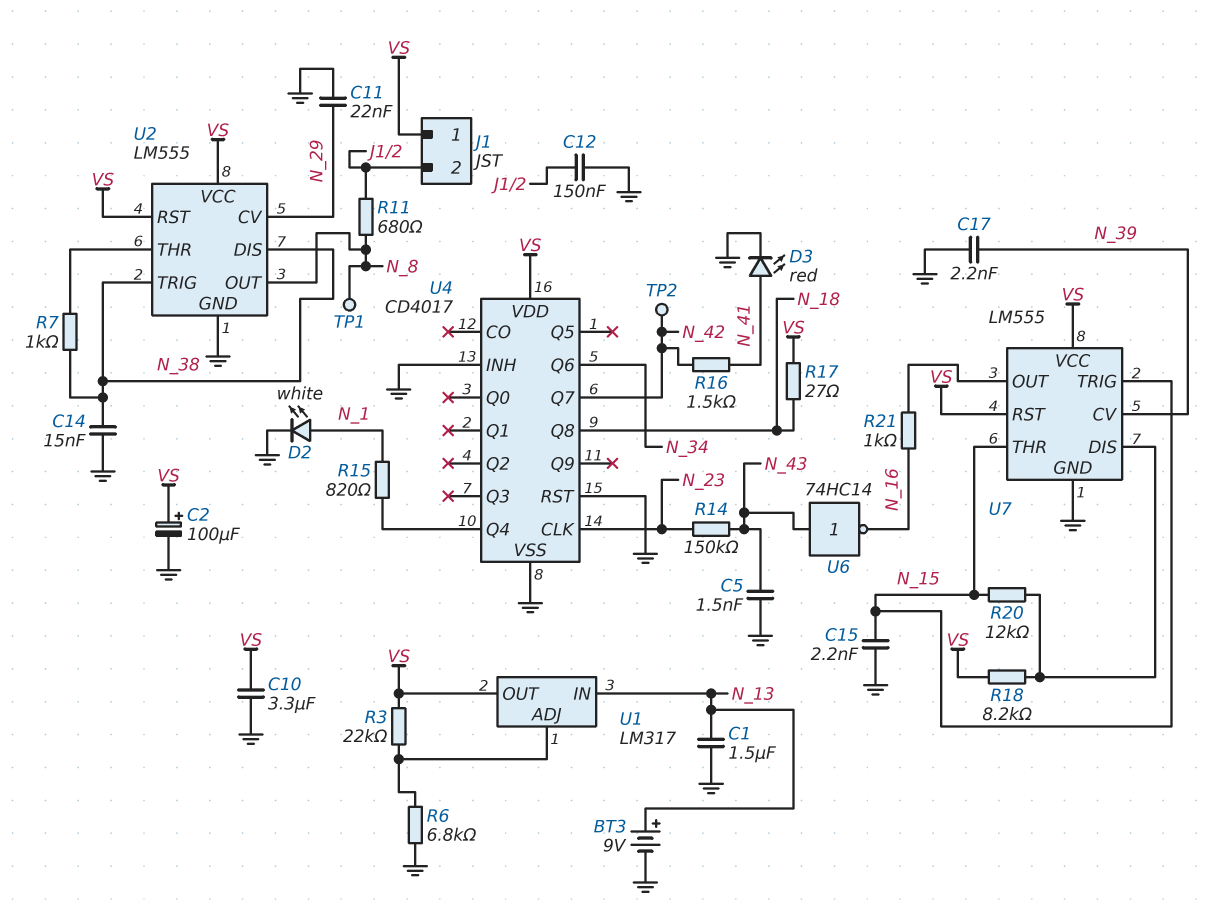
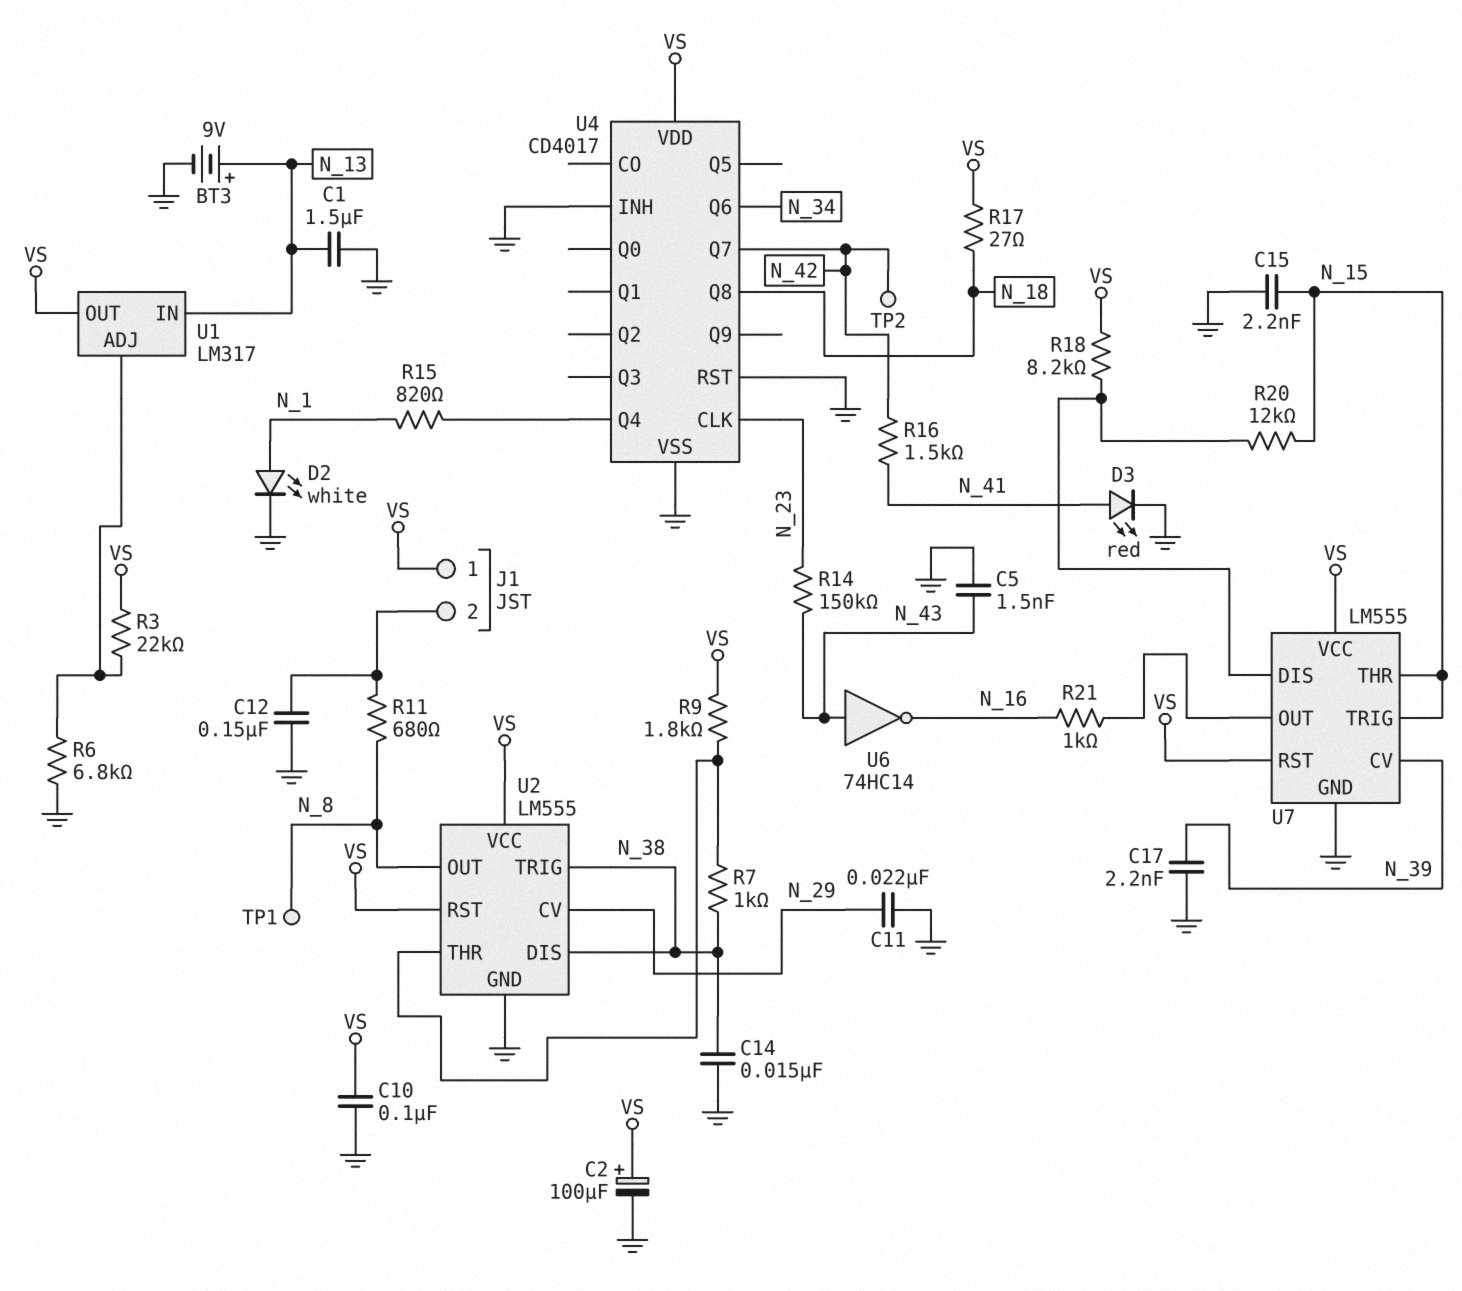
C10: 3.3uF (GND, VS) -> 100nF (GND, VS)
R9: none -> 1.8k (U2/THR, VS)

